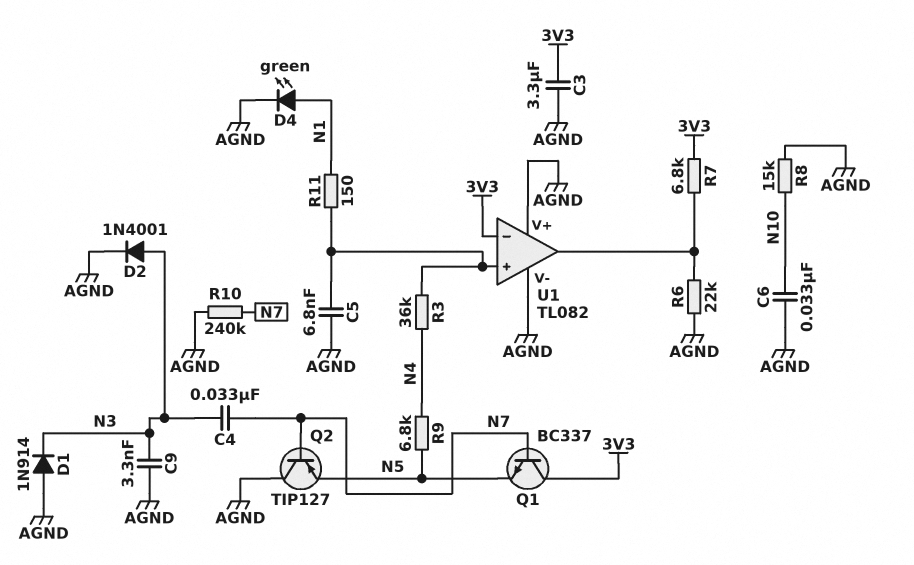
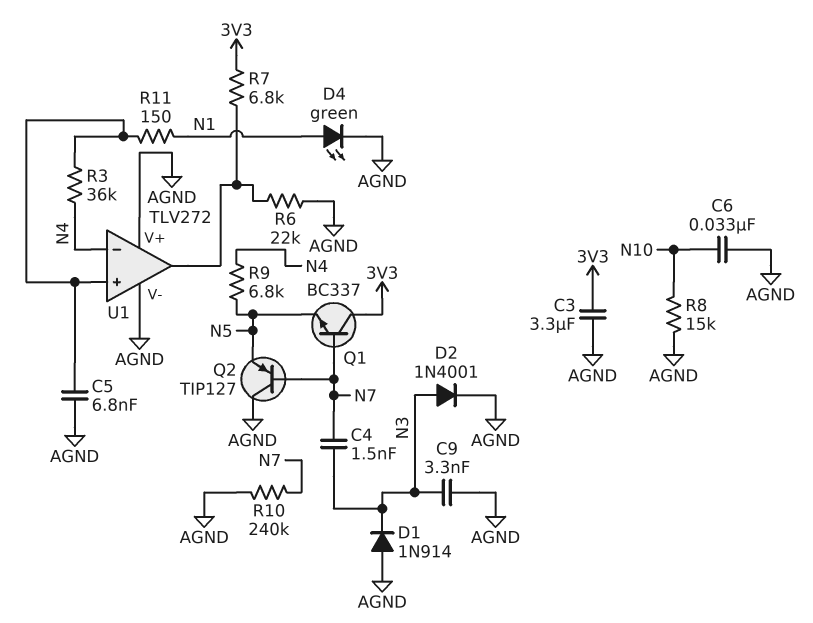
C4: 33nF (N3, N7) -> 1.5nF (N3, N7)
U1: TL082 -> TLV272
U1 pin in-: 3V3 -> N4

